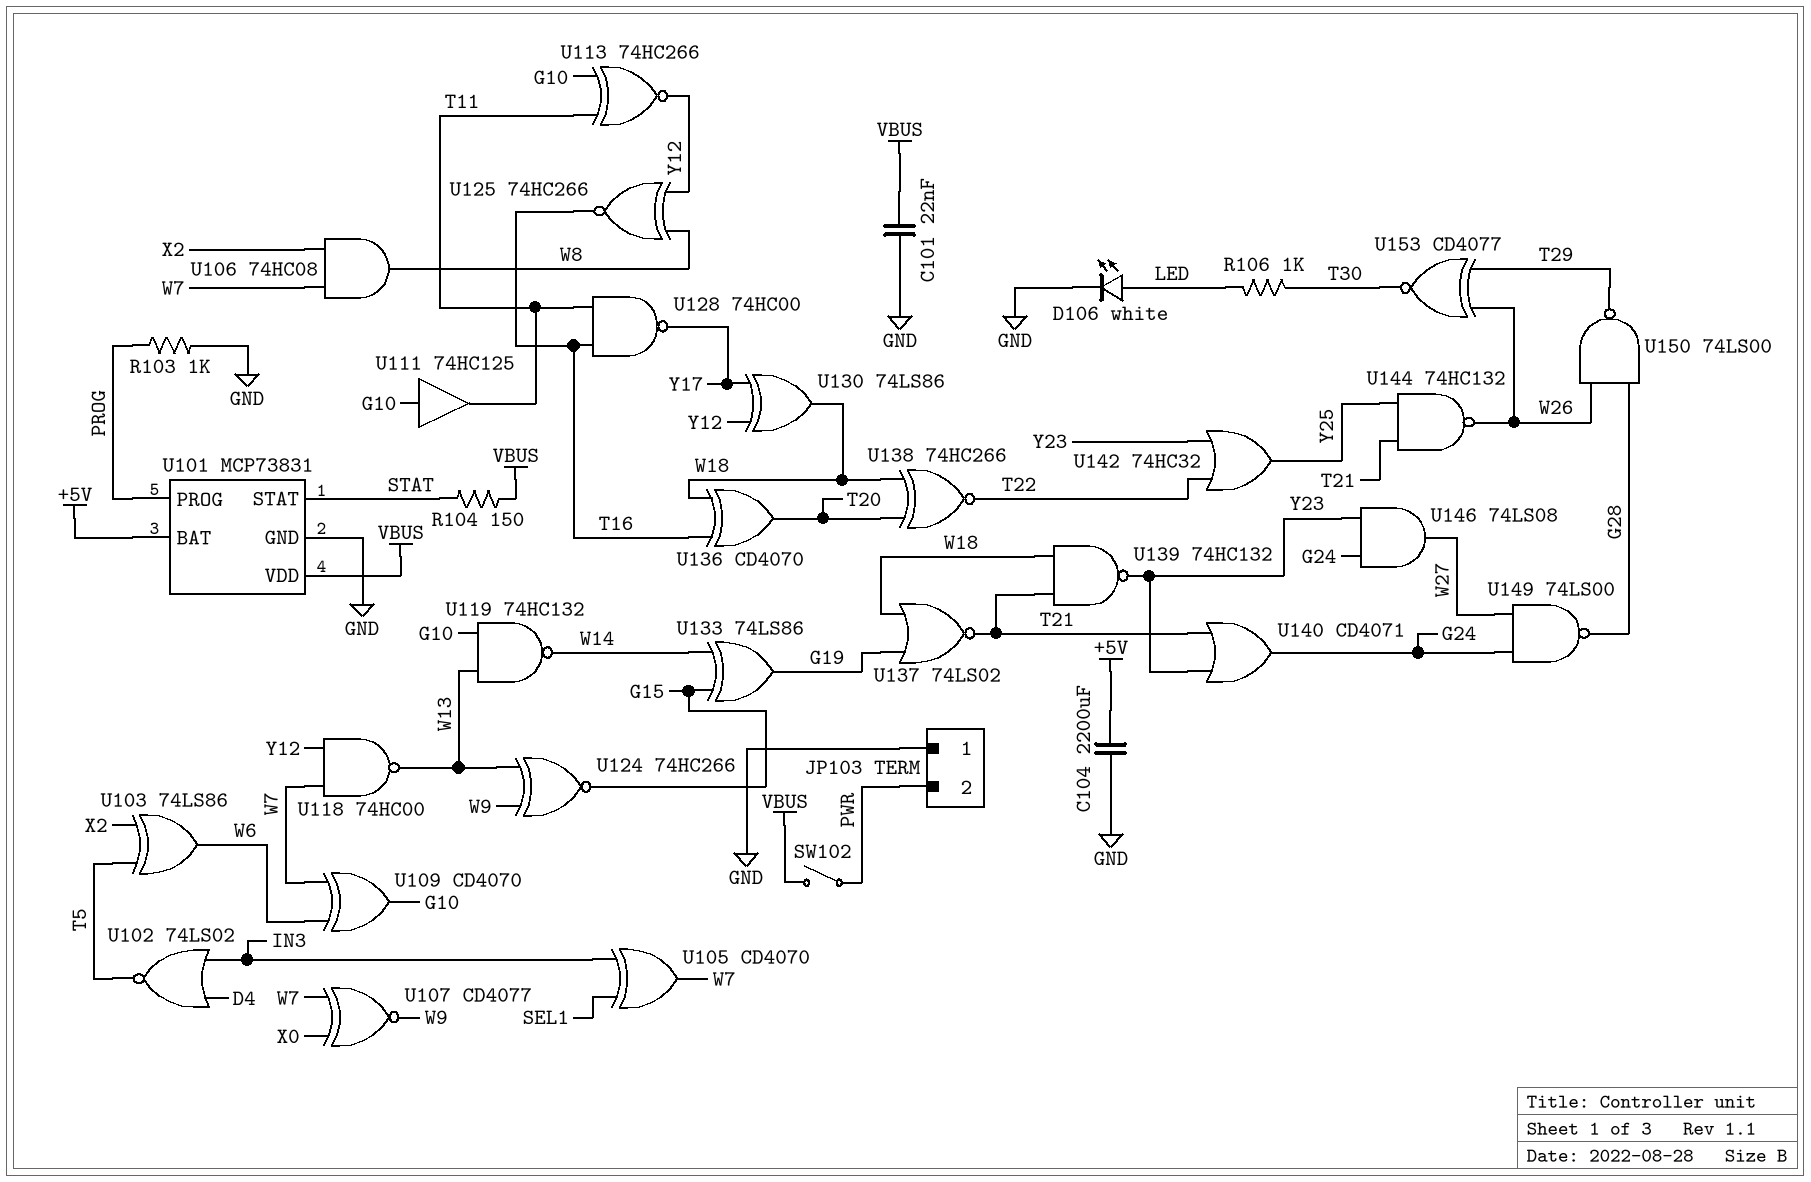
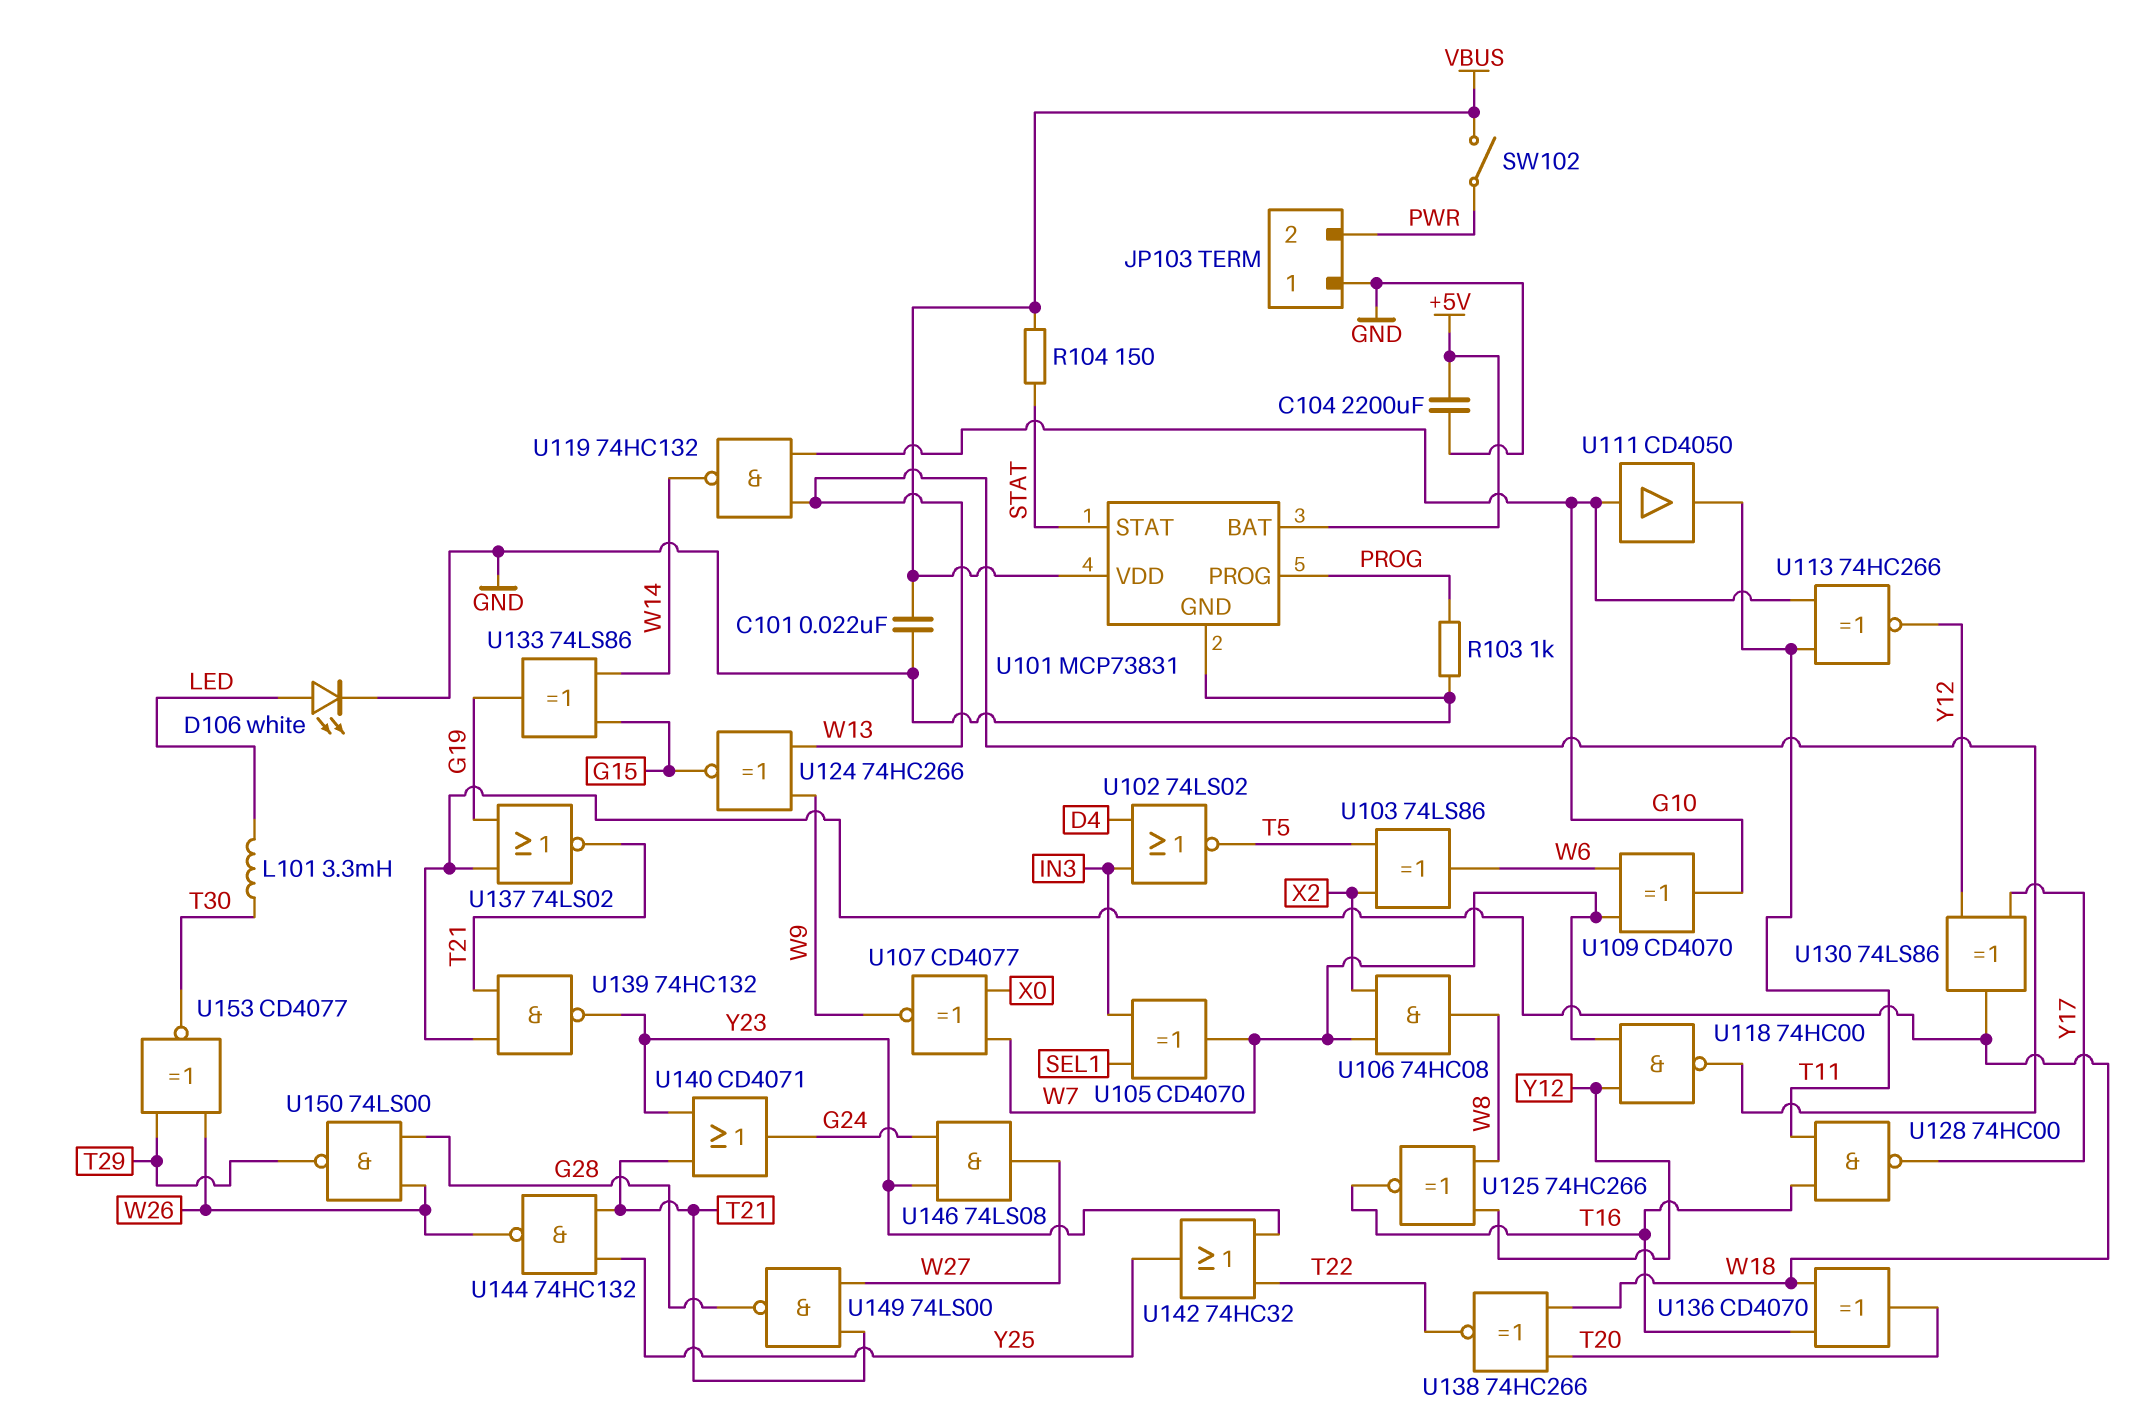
L101: none -> 3.3mH (LED, T30)
R106: 1k (LED, T30) -> none
U111: buffer 74HC125 (in G10, out T11) -> buffer CD4050 (in G10, out T11)
U149: NAND 74LS00 (in G24, in W27, out G28) -> NAND 74LS00 (in T21, in W27, out G28)

